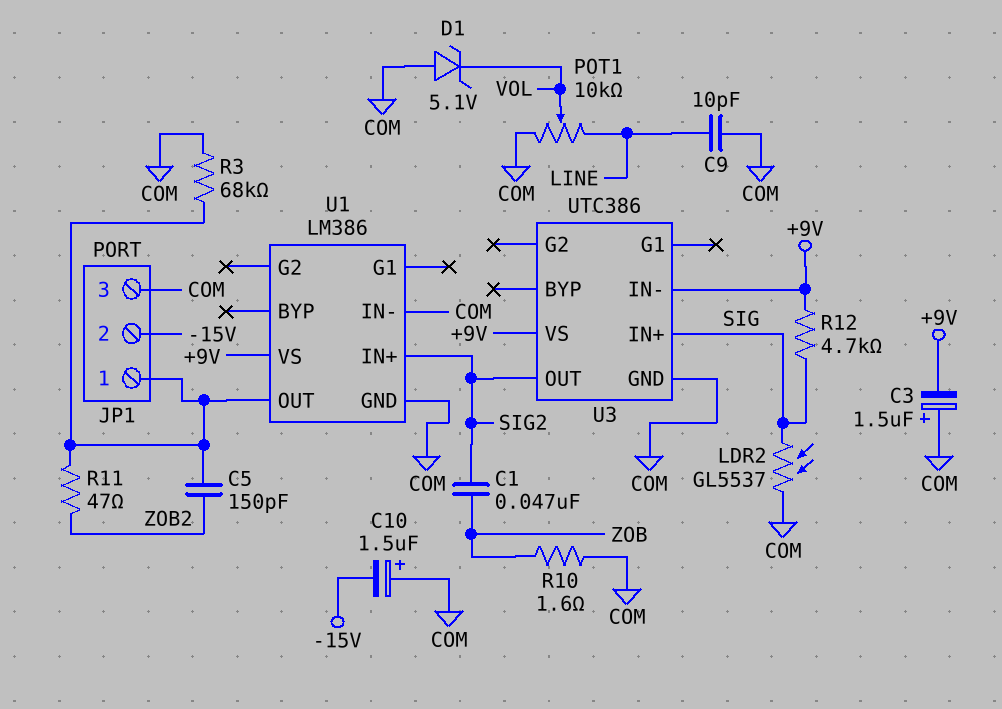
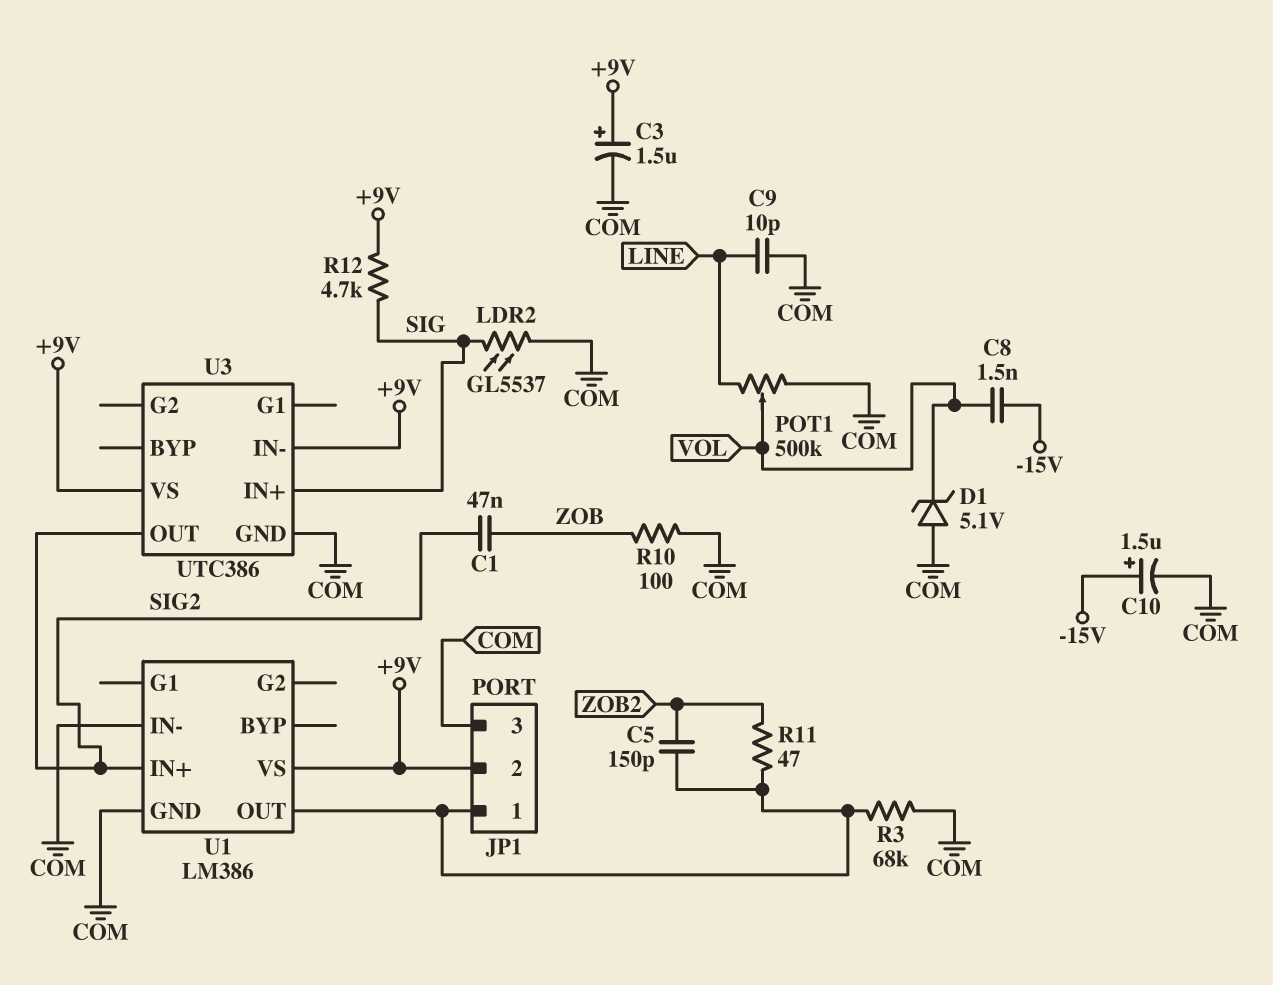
C3: 1.5uF (plus COM, minus +9V) -> 1.5uF (plus +9V, minus COM)
C8: none -> 1.5nF (-15V, VOL)
C10: 1.5uF (plus COM, minus -15V) -> 1.5uF (plus -15V, minus COM)
JP1 pin 2: -15V -> +9V
POT1: 10k (COM, LINE, wiper VOL) -> 500k (COM, LINE, wiper VOL)
R10: 1.6 (COM, ZOB) -> 100 (COM, ZOB)

